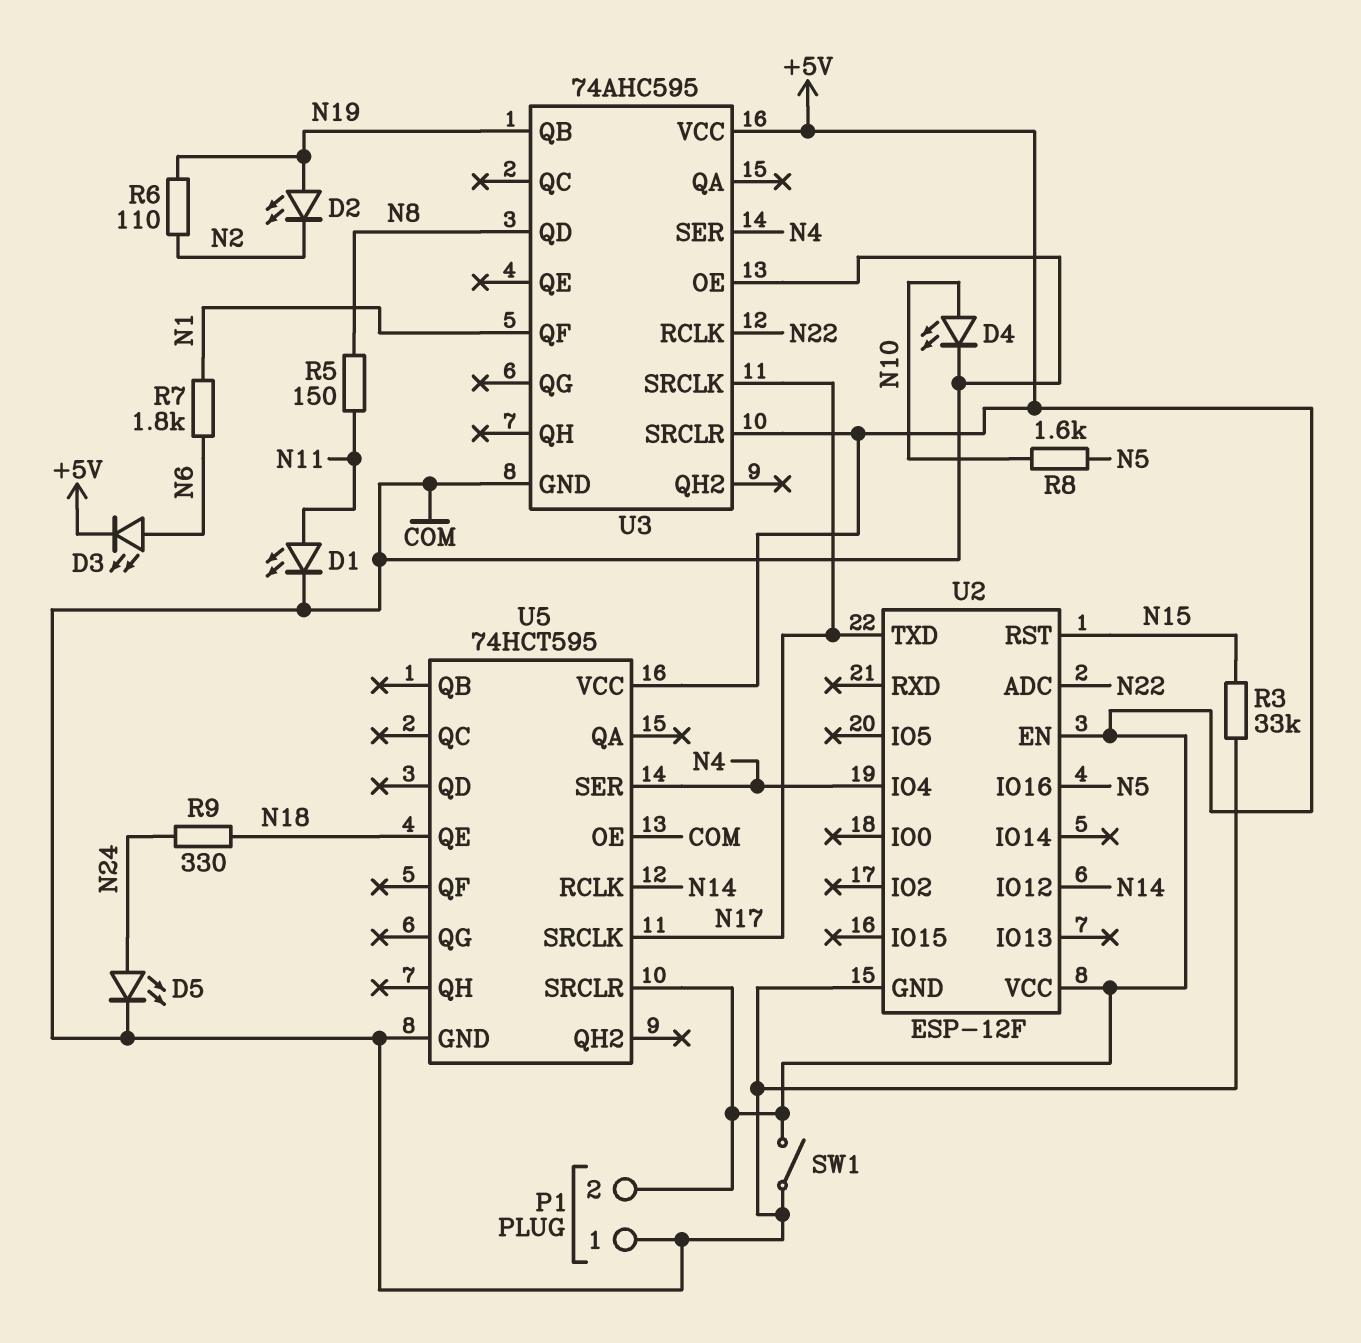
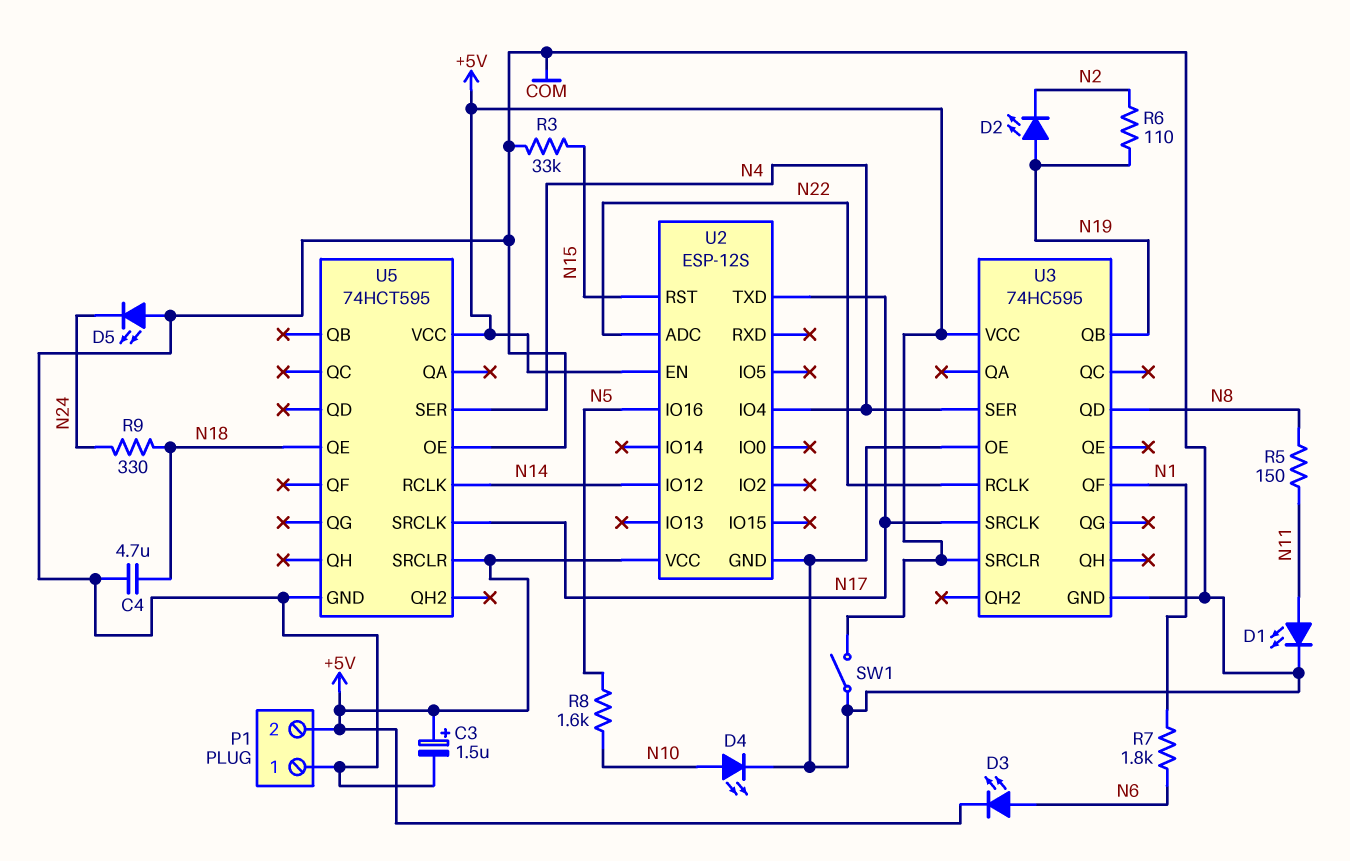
C3: none -> 1.5uF (plus +5V, minus COM)
C4: none -> 4.7uF (COM, N18)
D5: LED (A N24, K COM) -> LED (A COM, K N24)
U2: ESP-12F -> ESP-12S
U3: 74AHC595 -> 74HC595

